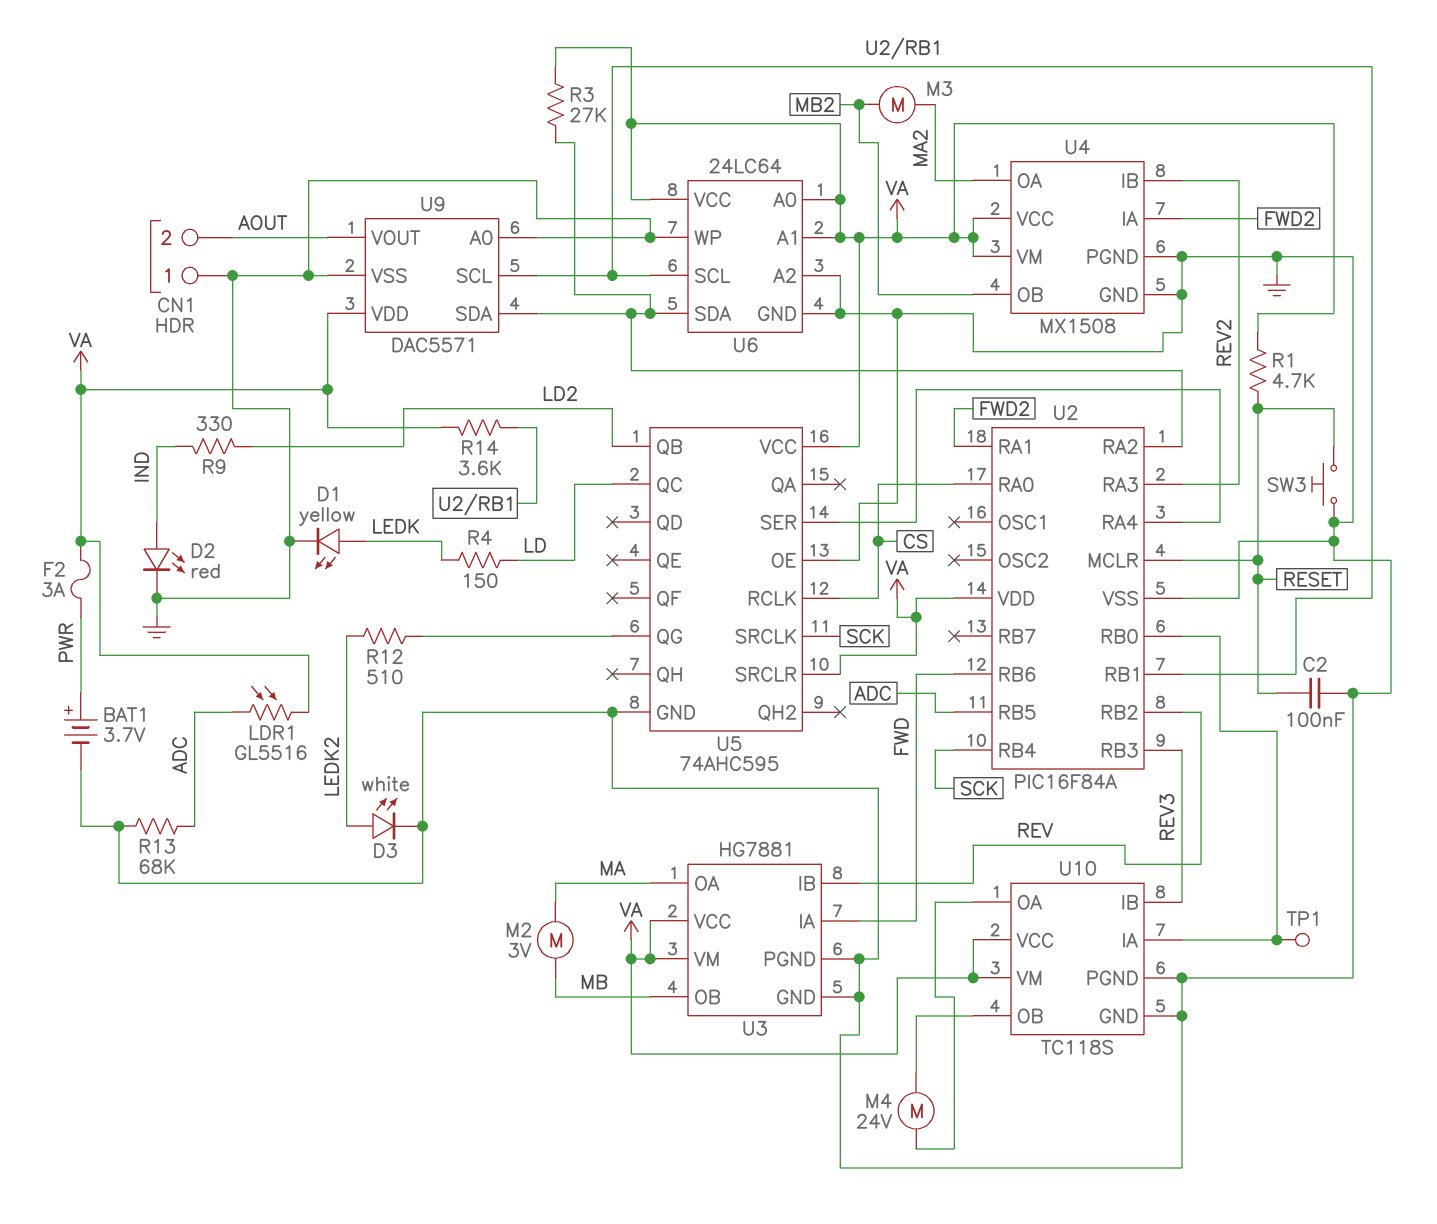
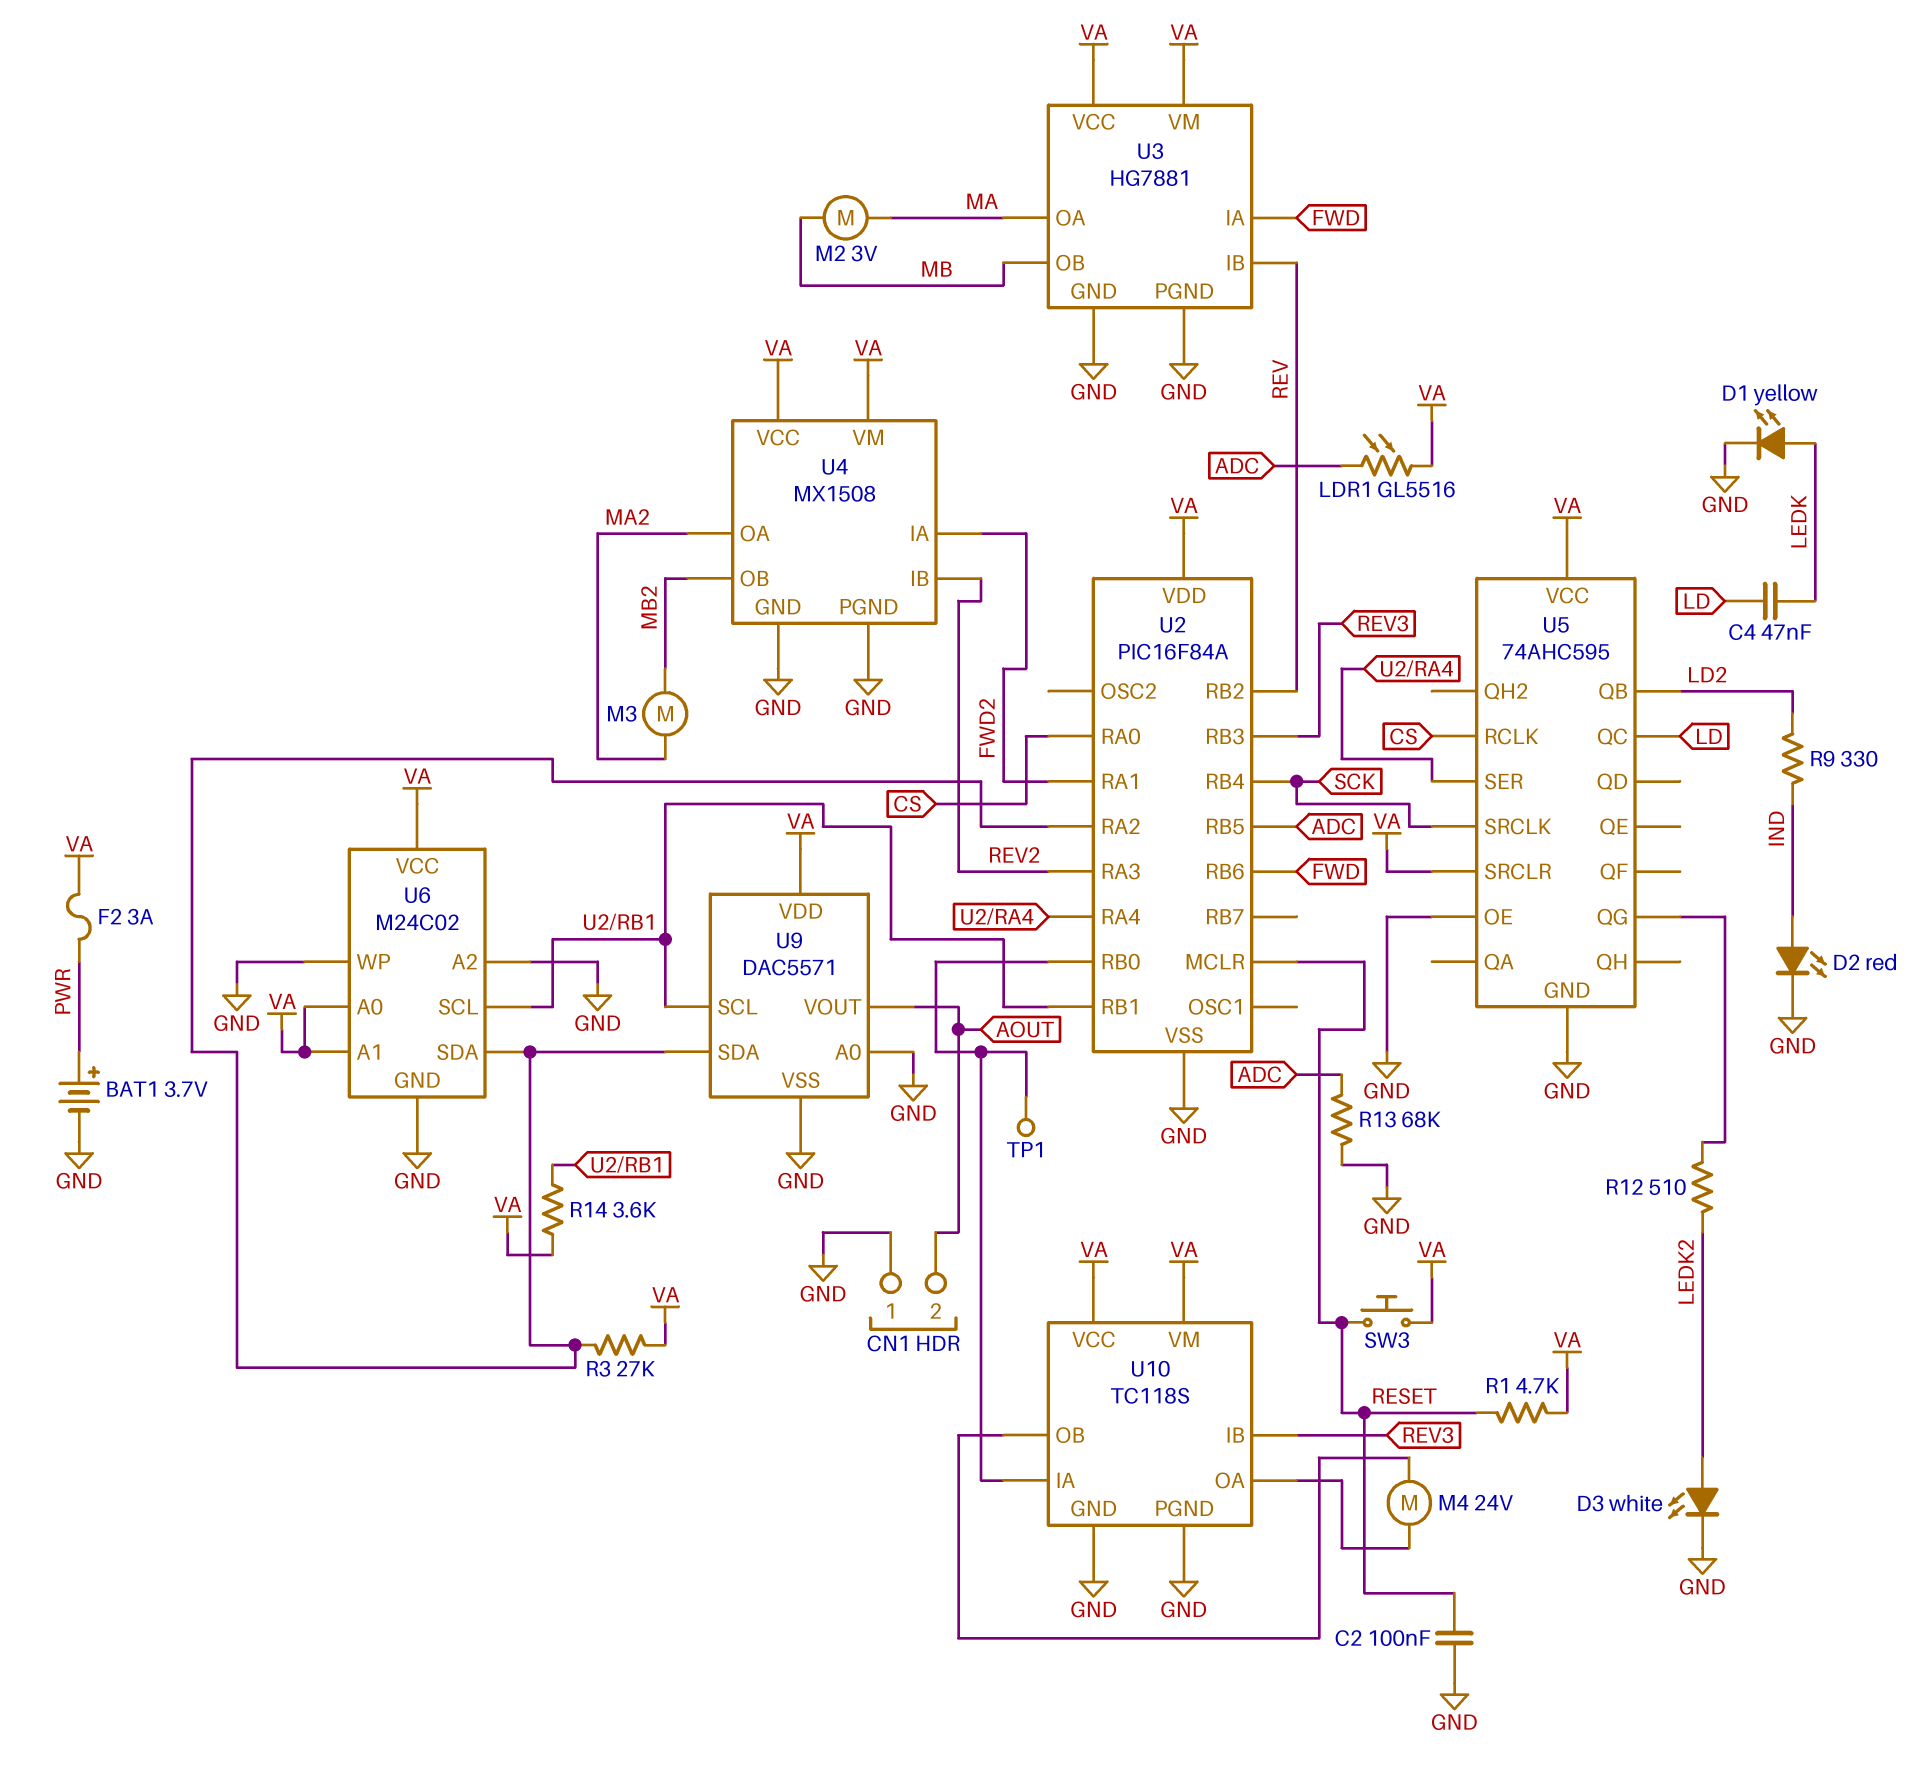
C4: none -> 47nF (LD, LEDK)
R4: 150 (LD, LEDK) -> none
SW3: button (GND, RESET) -> button (RESET, VA)
U6: 24LC64 -> M24C02

